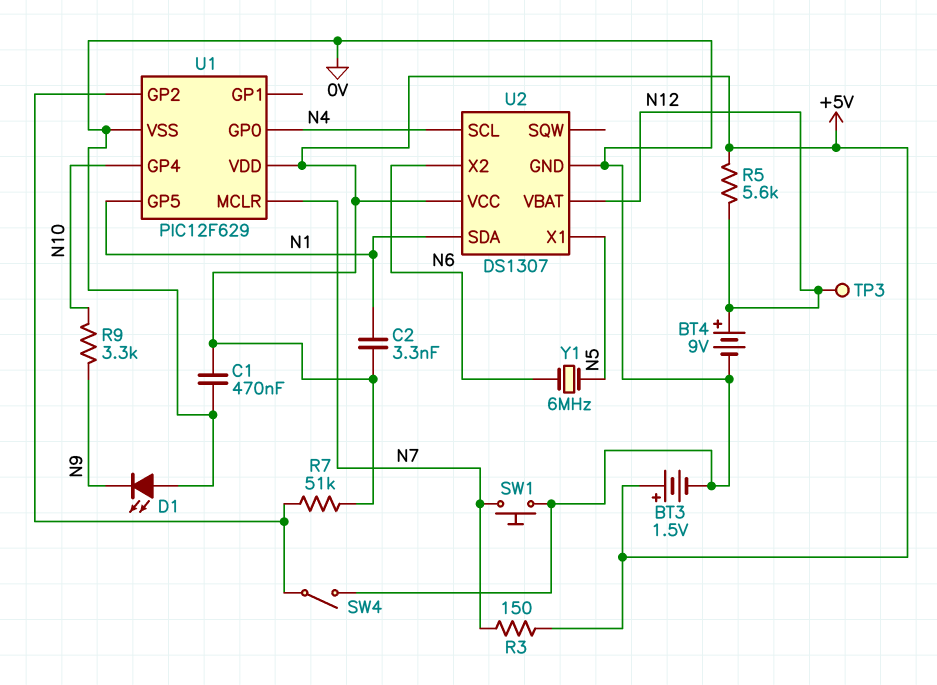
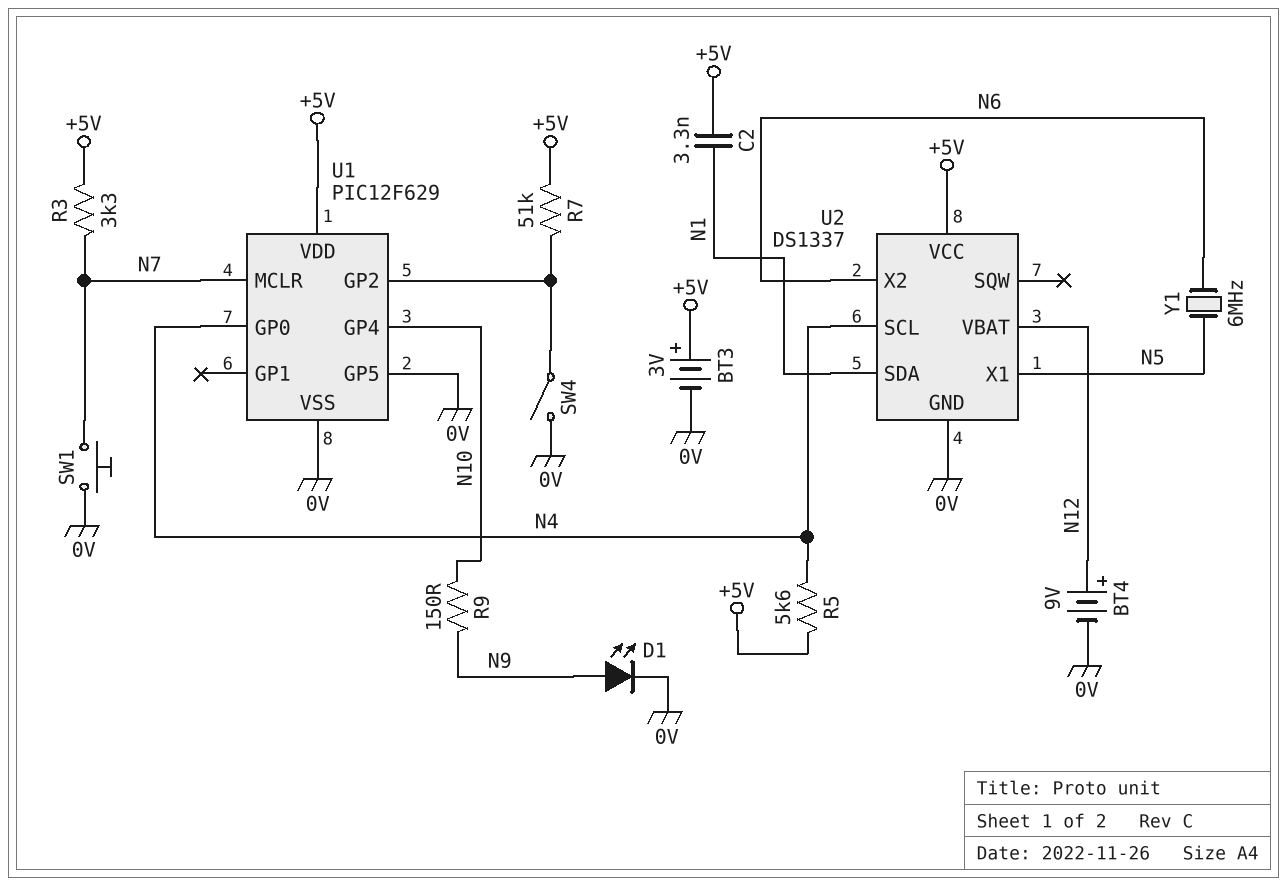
BT3: 1.5V (plus +5V, minus 0V) -> 3V (plus +5V, minus 0V)
C1: 470nF (+5V, 0V) -> none
D1: LED (A 0V, K N9) -> LED (A N9, K 0V)
R3: 150 (+5V, N7) -> 3.3k (+5V, N7)
R5: 5.6k (+5V, N12) -> 5.6k (+5V, N4)
R9: 3.3k (N9, N10) -> 150 (N9, N10)
TP3: test point (N12) -> none
U1 pin GP5: N1 -> 0V
U2: DS1307 -> DS1337

